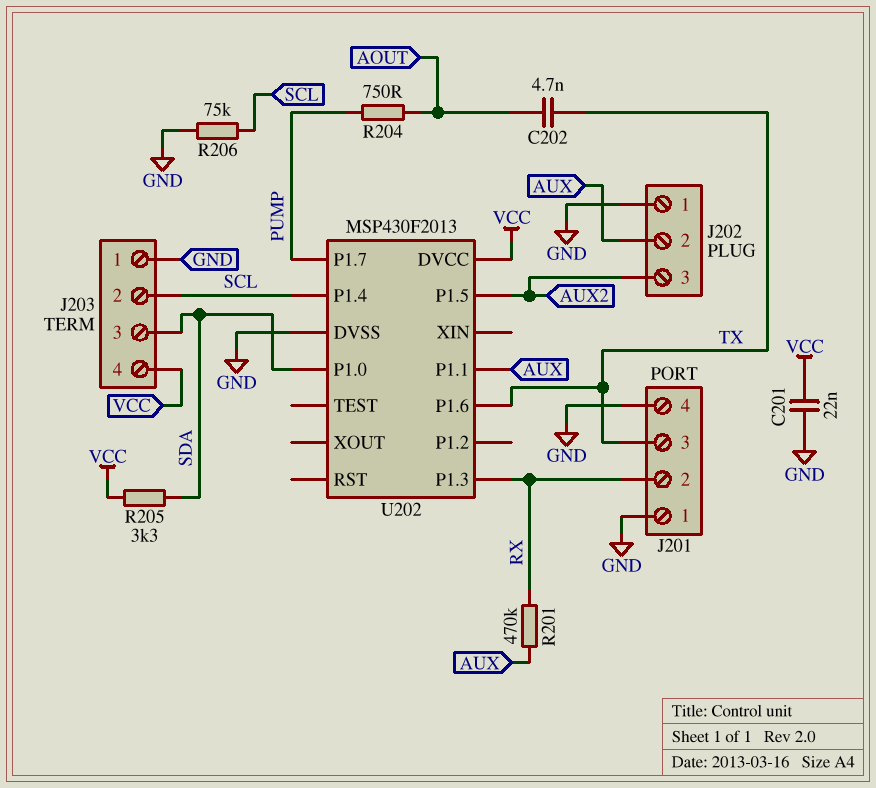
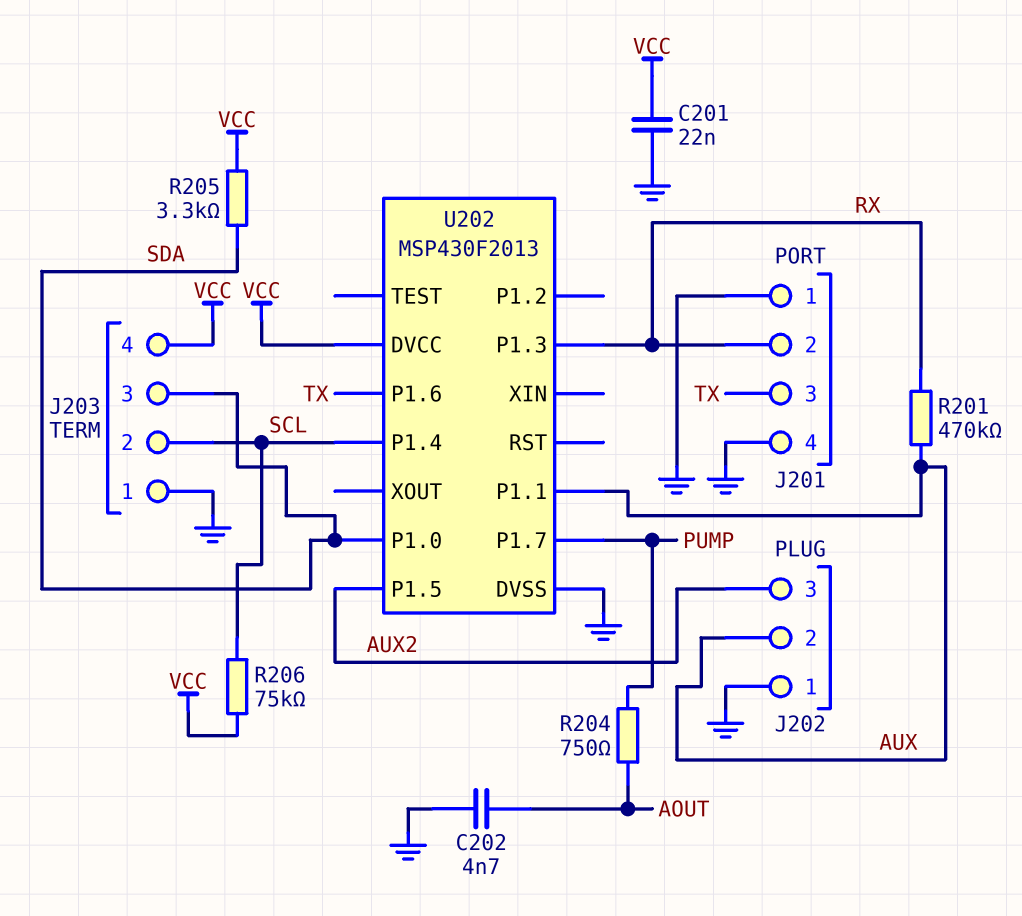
C202: 4.7nF (AOUT, TX) -> 4.7nF (AOUT, GND)
R206: 75k (GND, SCL) -> 75k (SCL, VCC)

